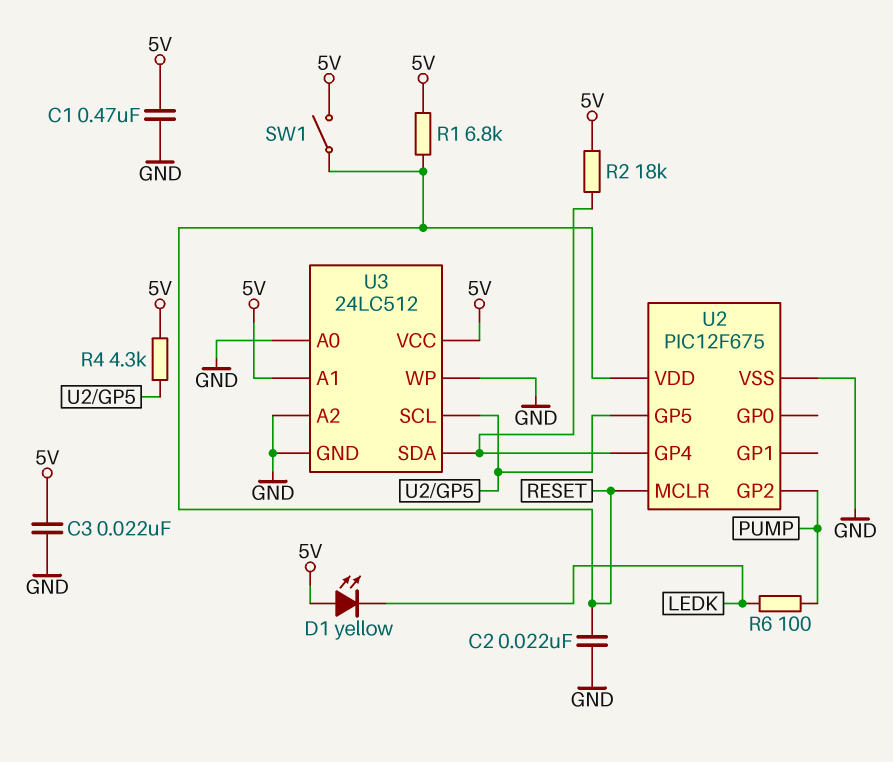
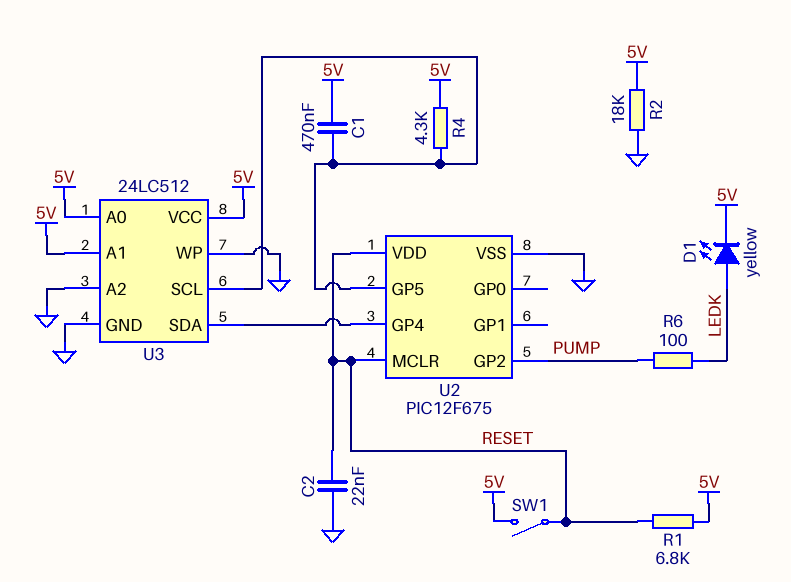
C1: 470nF (5V, GND) -> 470nF (5V, U2/GP5)
C3: 22nF (5V, GND) -> none
D1: LED yellow (A 5V, K LEDK) -> LED yellow (A LEDK, K 5V)
R2: 18k (5V, U2/GP4) -> 18k (5V, GND)
U3 pin A0: GND -> 5V

